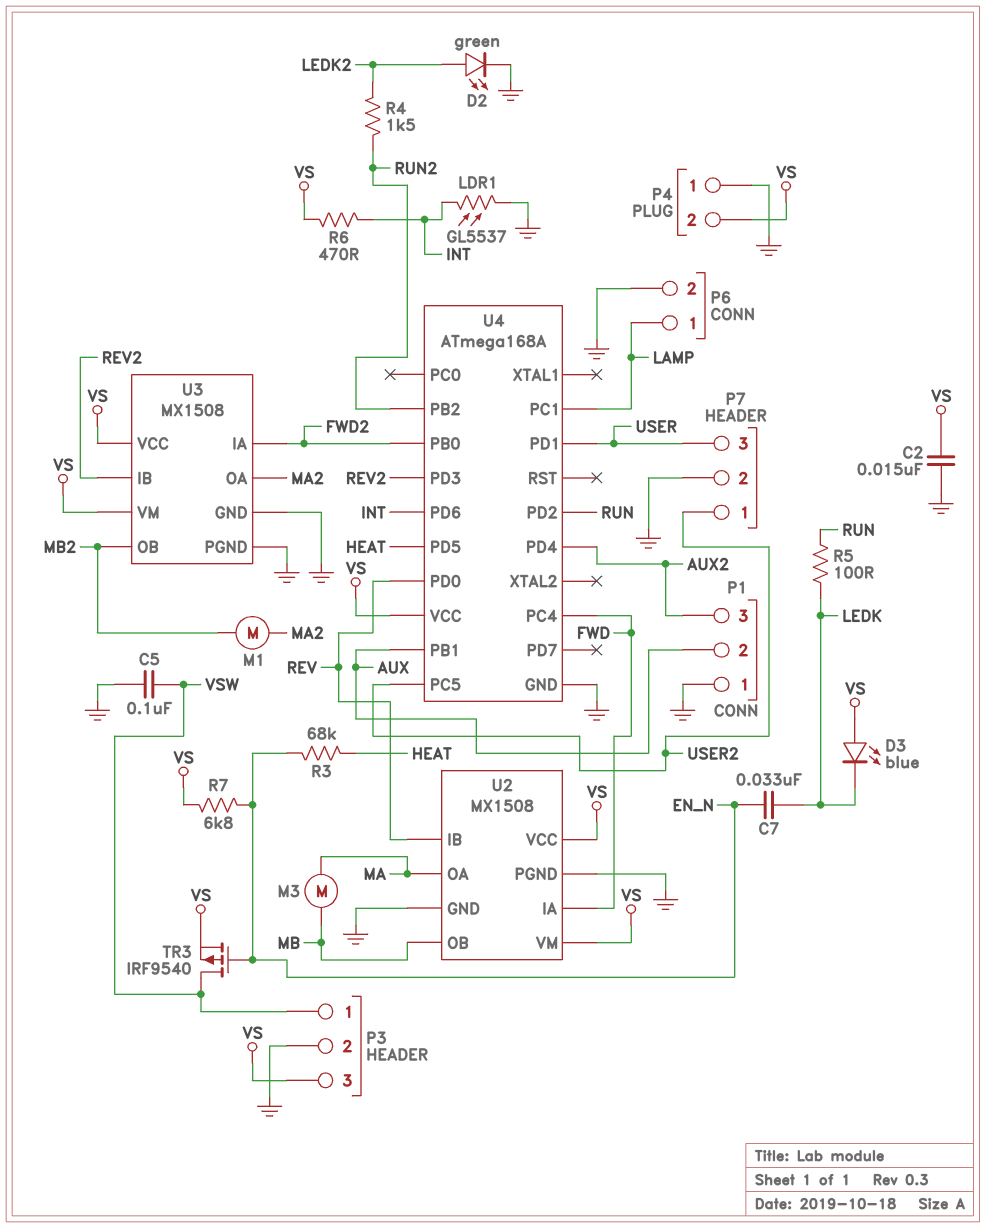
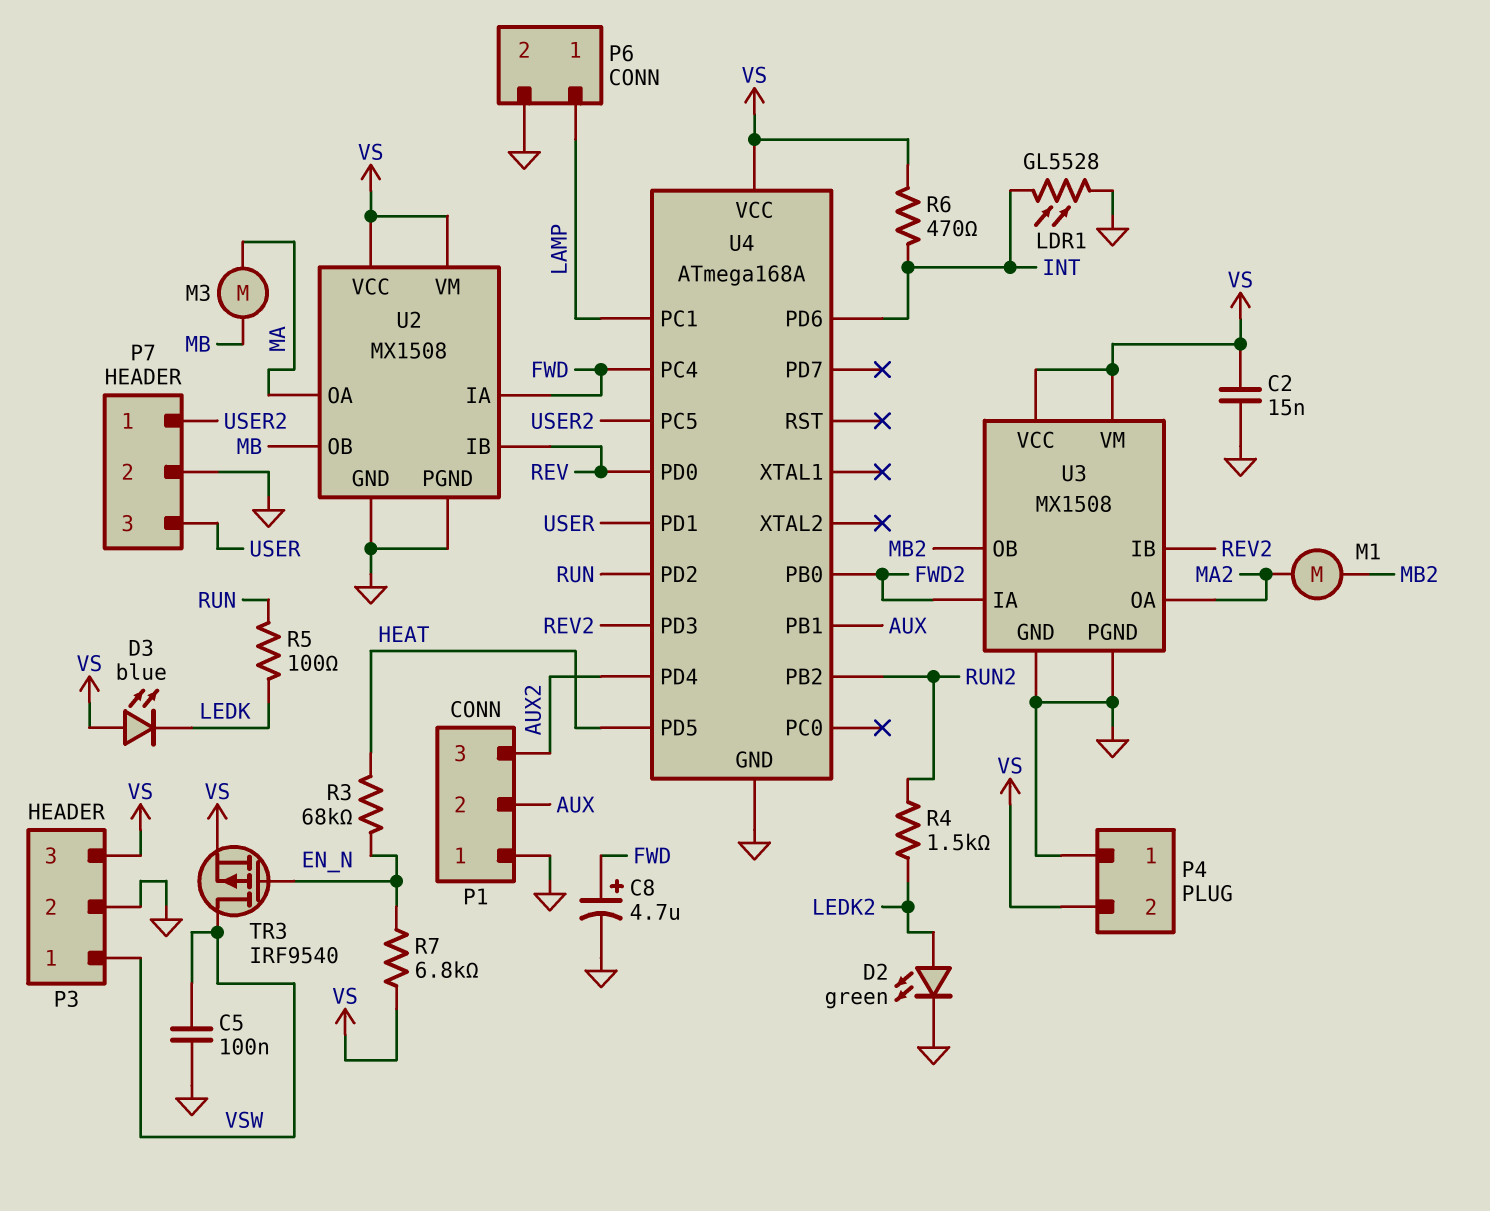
C7: 33nF (EN_N, LEDK) -> none
C8: none -> 4.7uF (plus FWD, minus GND)
LDR1: GL5537 (GND, INT) -> GL5528 (GND, INT)

